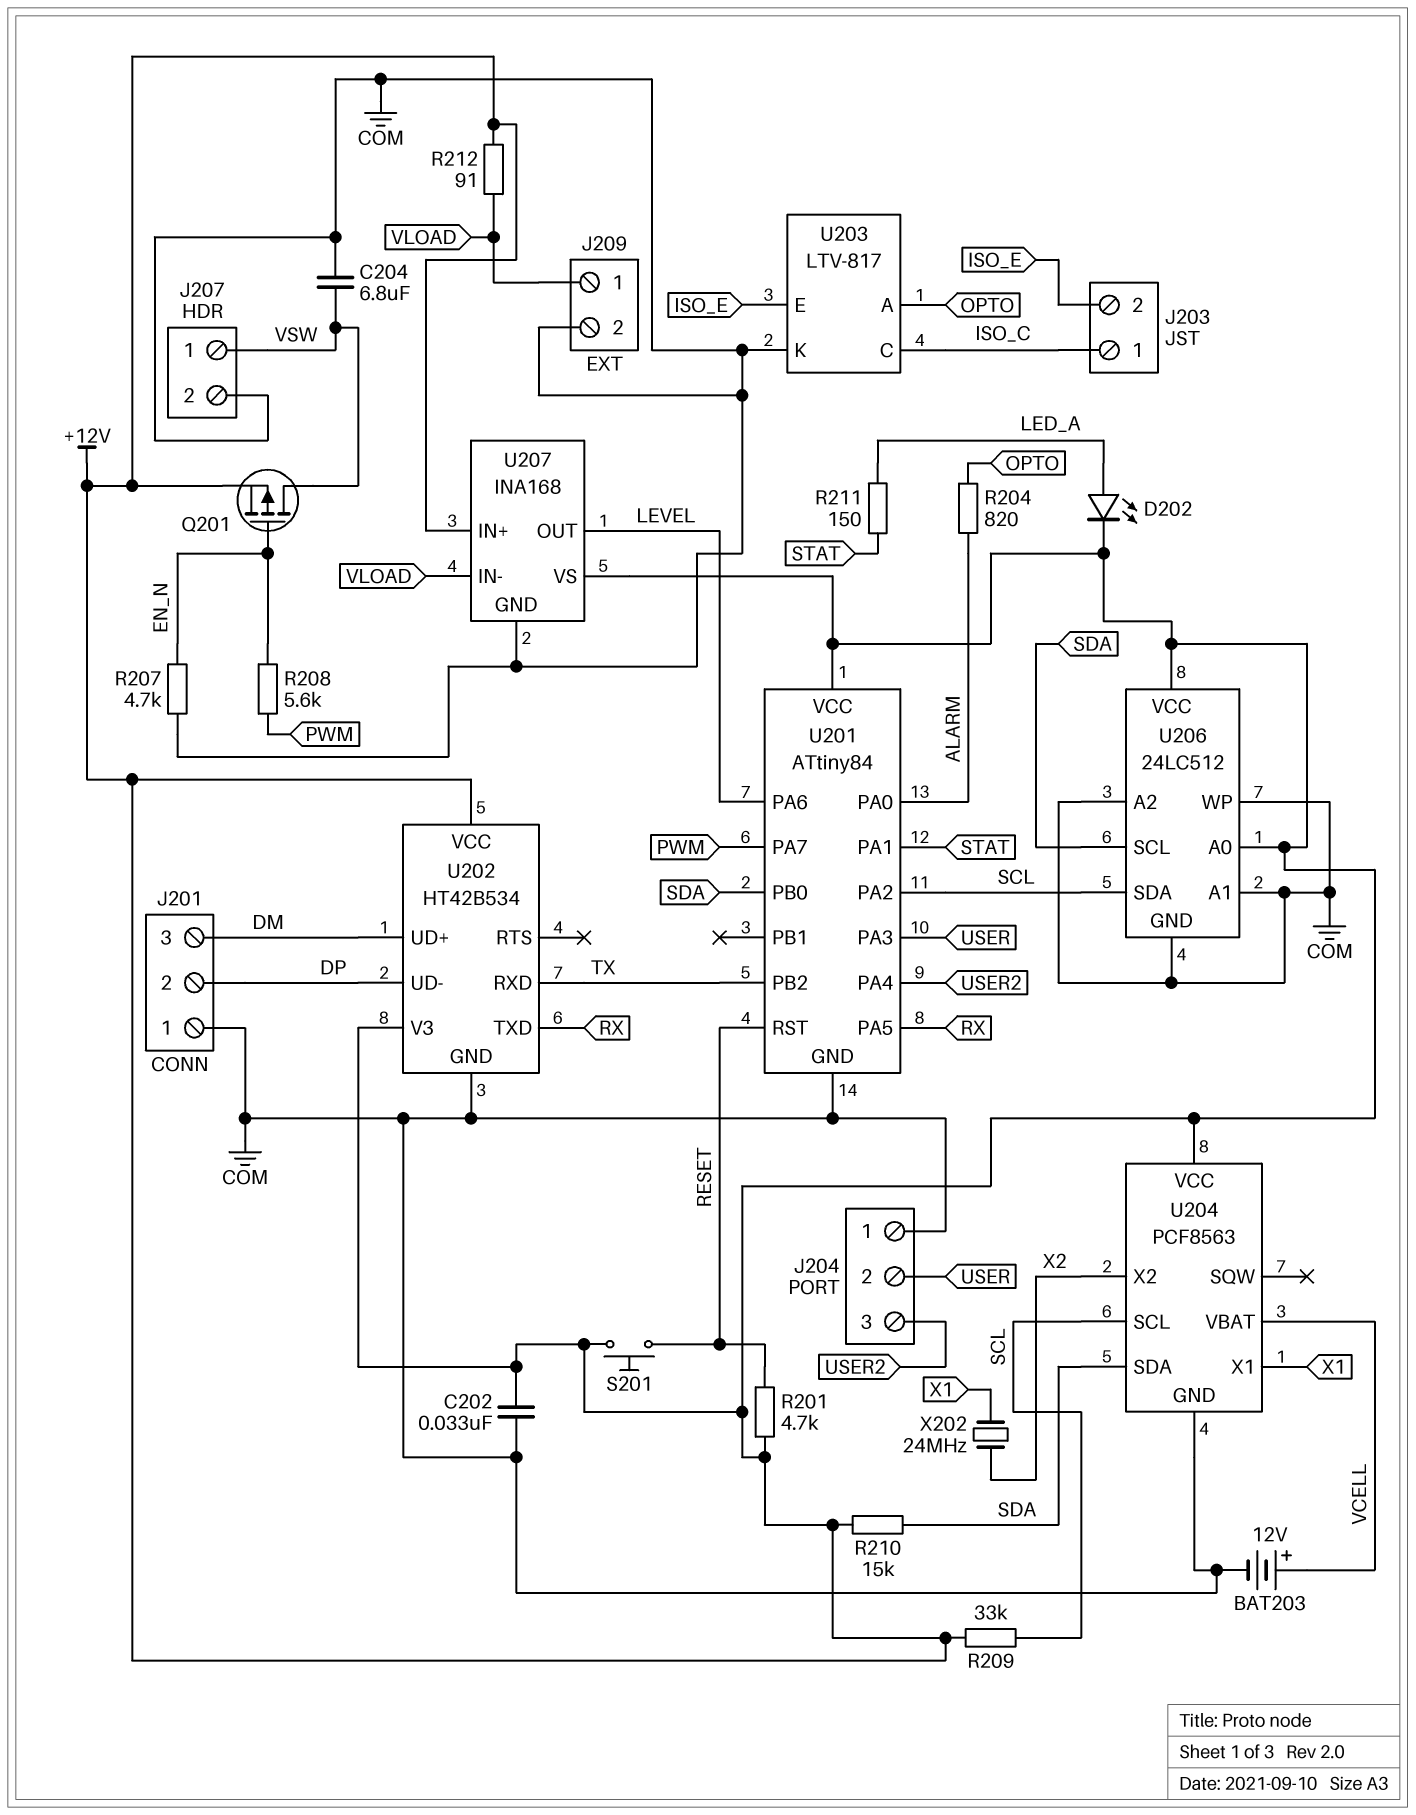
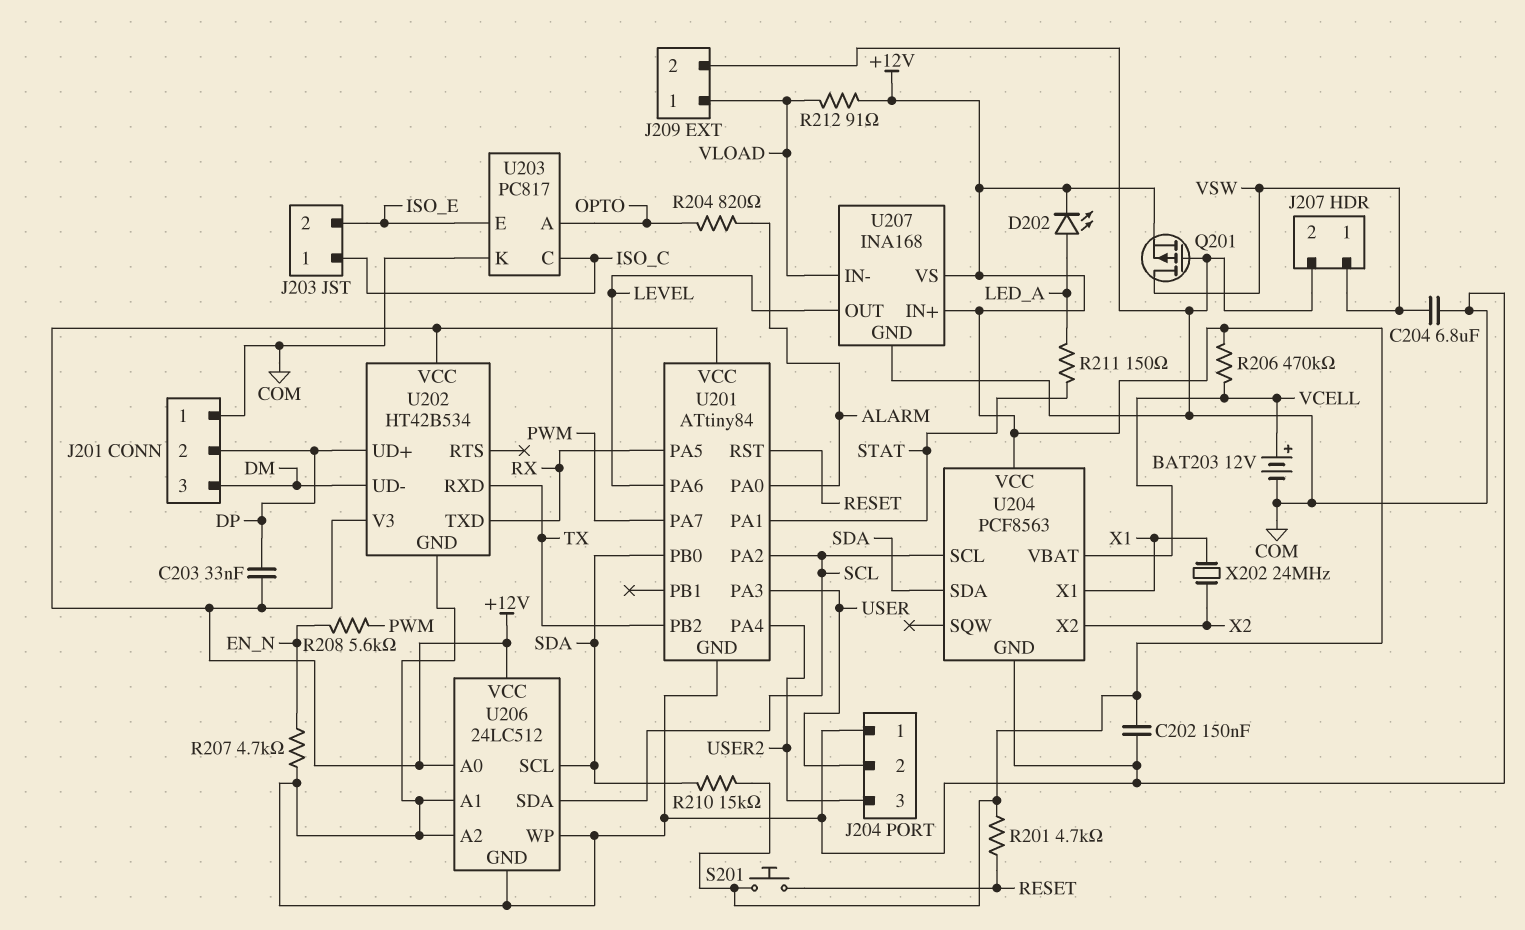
C202: 33nF (+12V, COM) -> 150nF (+12V, COM)
C203: none -> 33nF (+12V, DP)
Q201: PMOS (G EN_N, D VSW, S +12V) -> PMOS (G COM, D VSW, S +12V)
R206: none -> 470k (+12V, VCELL)
R209: 33k (+12V, SCL) -> none
U202 pin UD+: DM -> DP
U202 pin UD-: DP -> DM
U203: LTV-817 -> PC817

